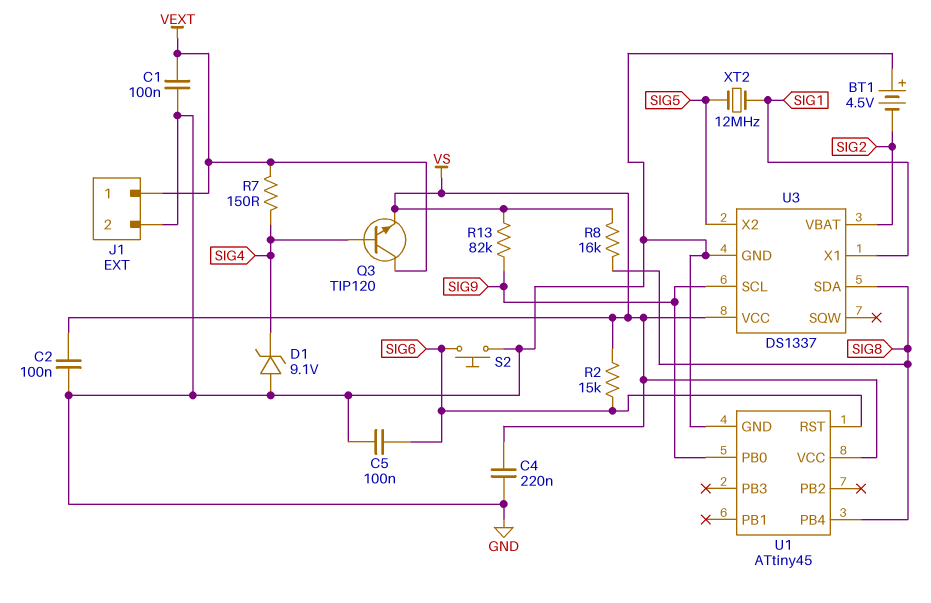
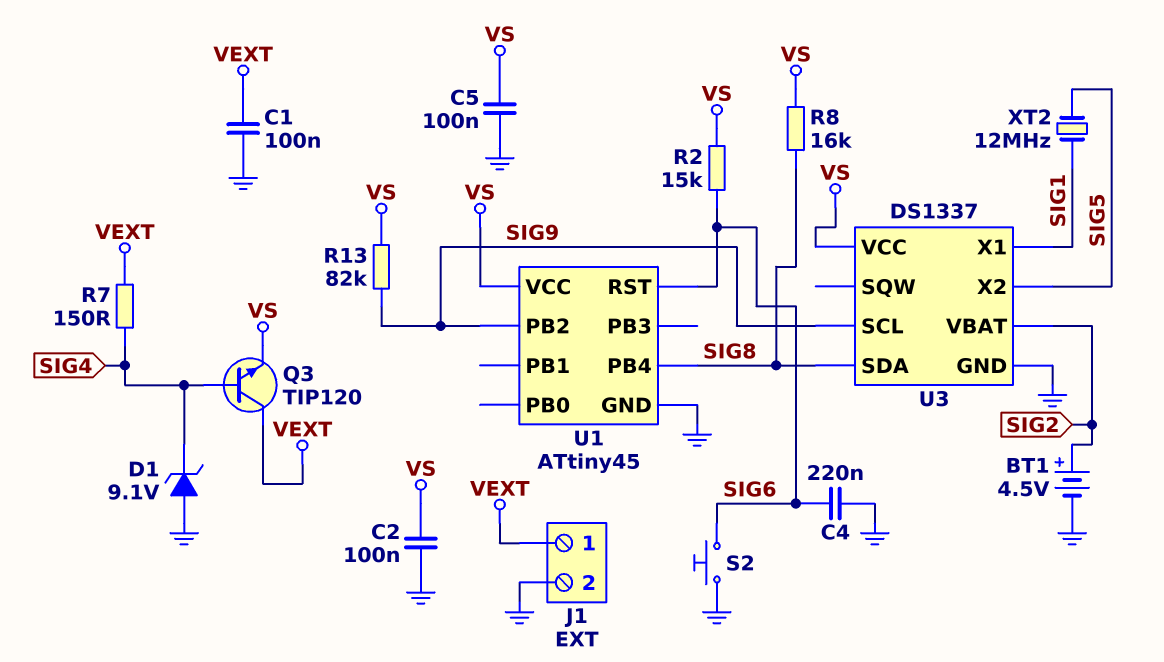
BT1: 4.5V (plus GND, minus SIG2) -> 4.5V (plus SIG2, minus GND)
C4: 220nF (GND, VS) -> 220nF (GND, SIG6)
C5: 100nF (GND, SIG6) -> 100nF (GND, VS)
U1 pin PB0: SIG9 -> none
U1 pin PB2: none -> SIG9

